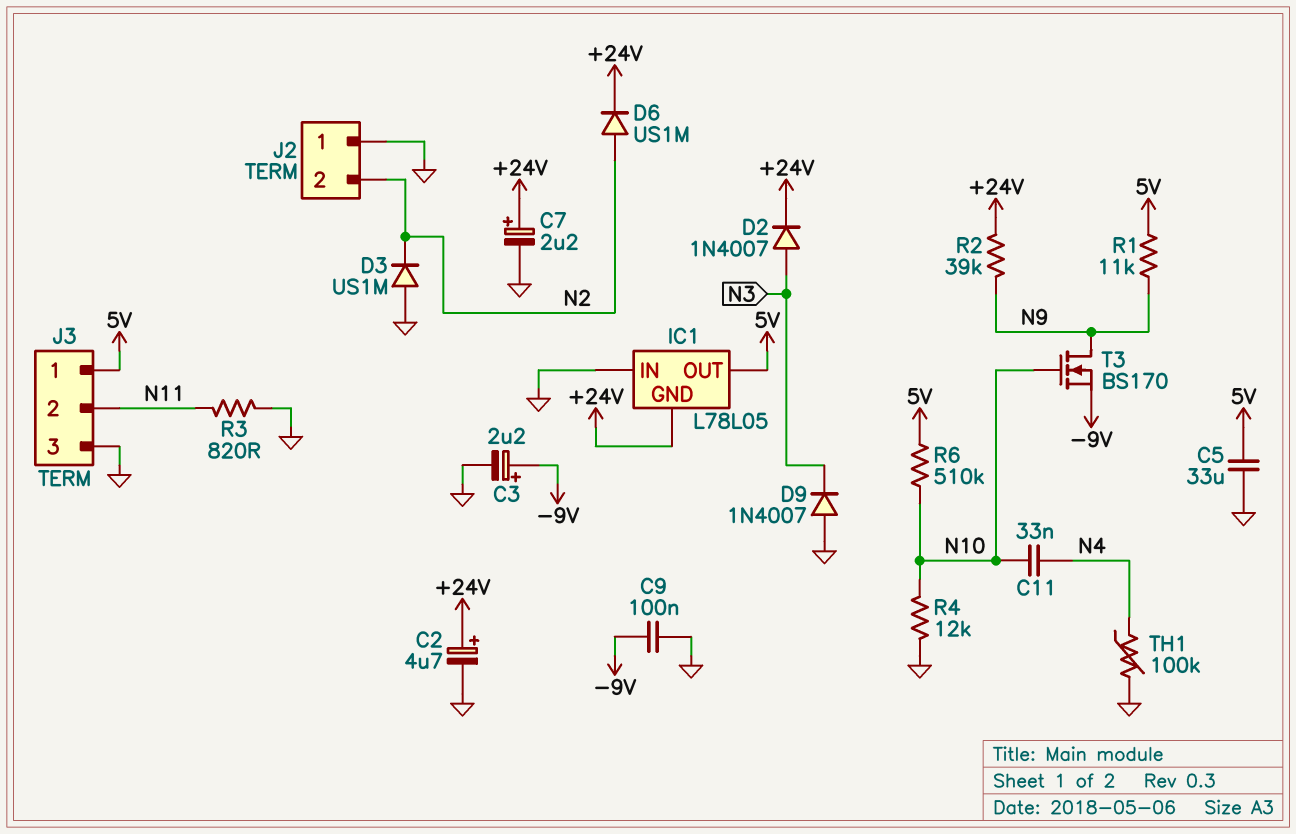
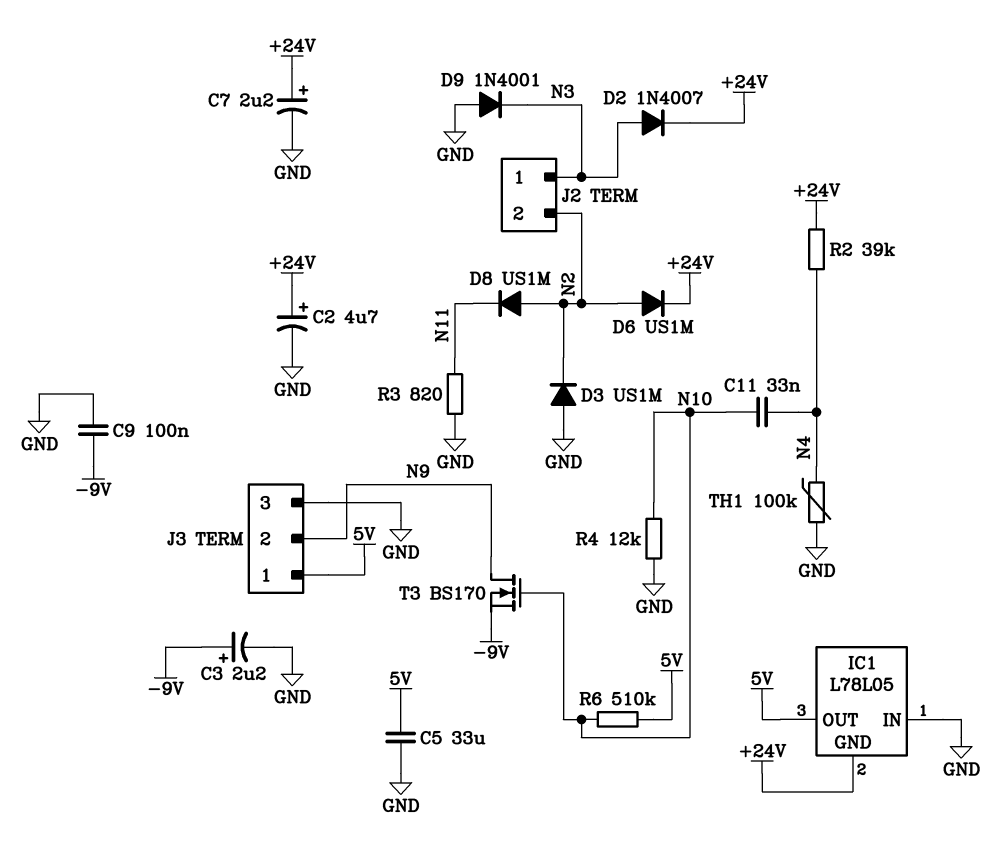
D8: none -> diode US1M (A N2, K N11)
D9: diode 1N4007 (A GND, K N3) -> diode 1N4001 (A GND, K N3)
J2 pin 1: GND -> N3
J3 pin 2: N11 -> N9
R1: 11k (5V, N9) -> none
R2: 39k (+24V, N9) -> 39k (+24V, N4)

